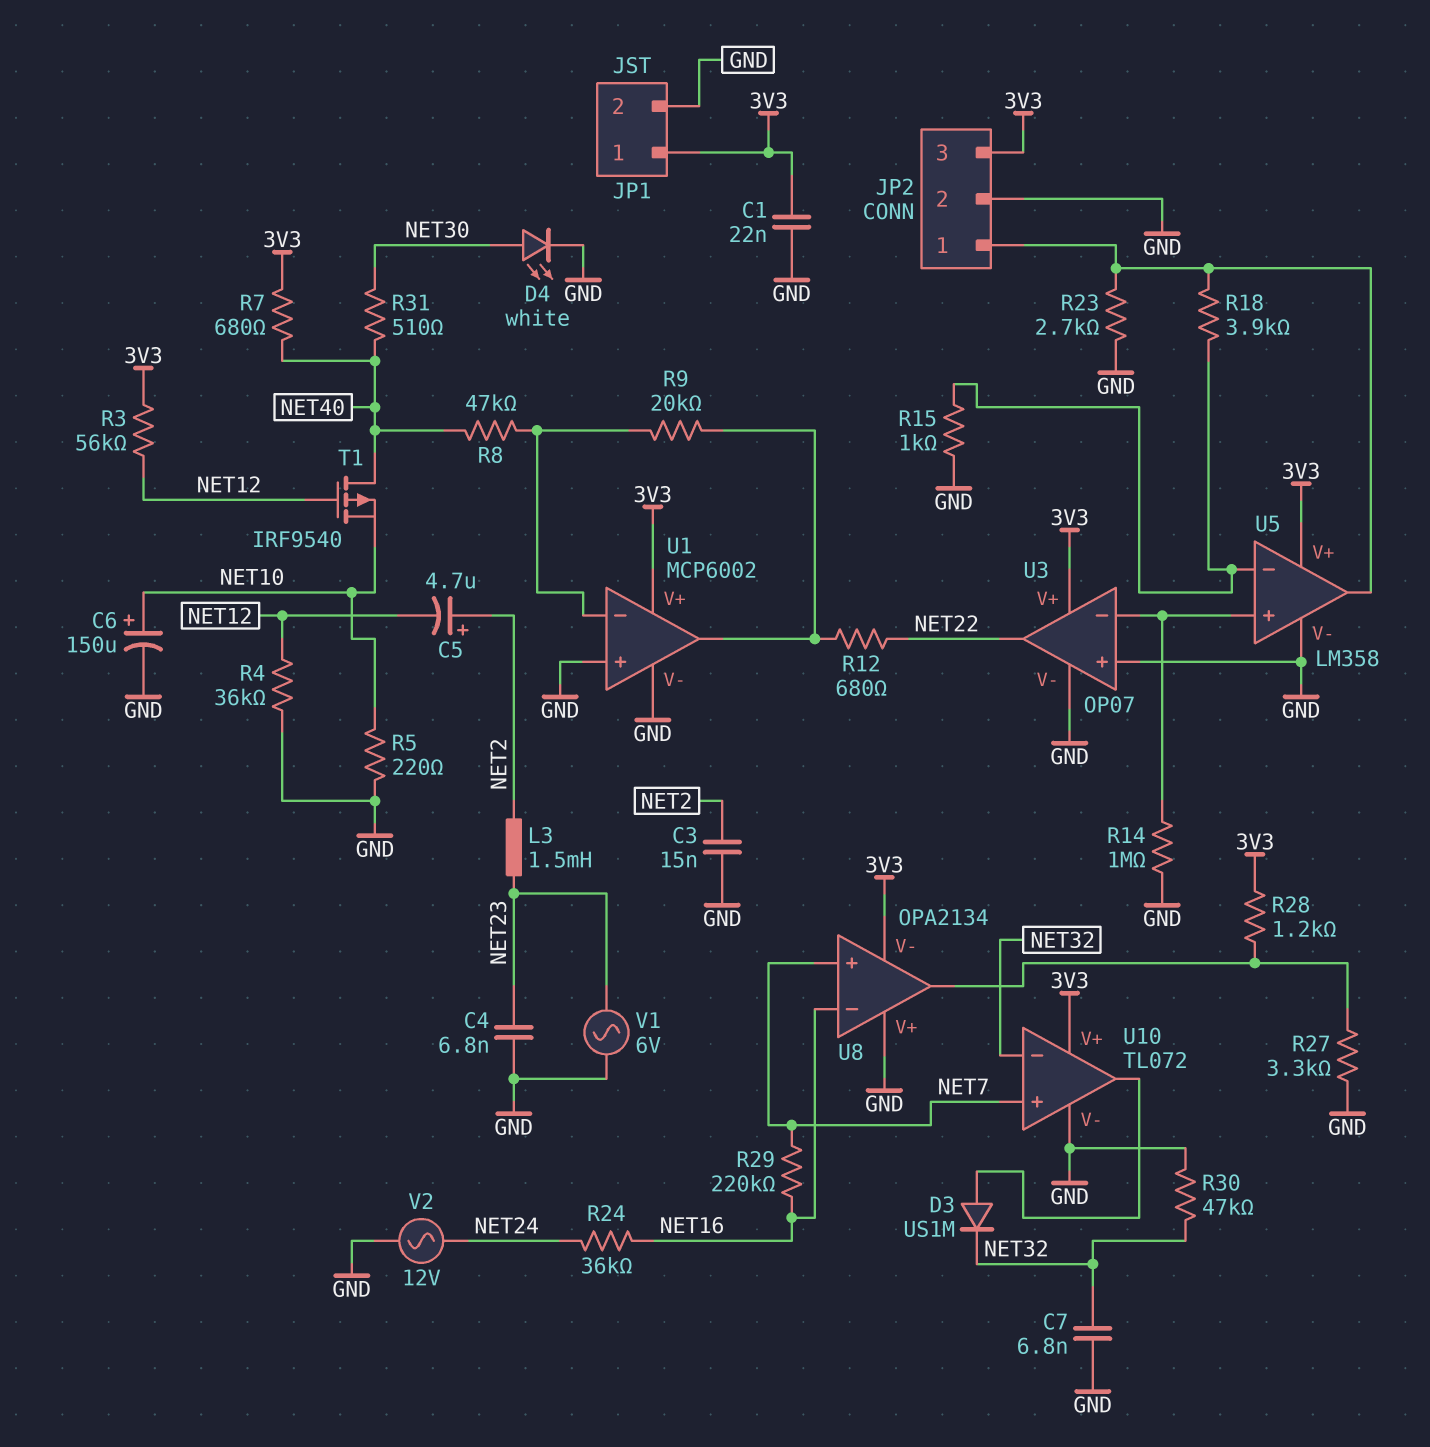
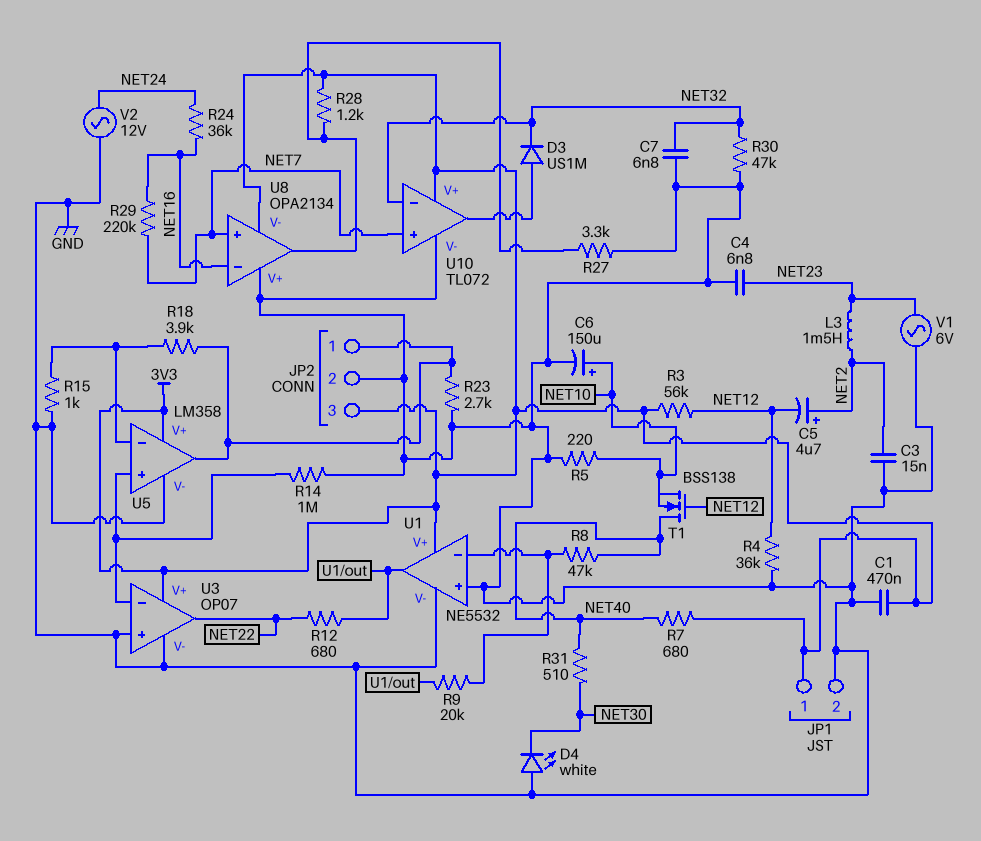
C1: 22nF (3V3, GND) -> 470nF (3V3, GND)
D4: LED white (A NET30, K GND) -> LED white (A GND, K NET30)
T1: PMOS IRF9540 (G NET12, D NET40, S NET10) -> NMOS BSS138 (G NET12, D NET40, S NET10)
U1: MCP6002 -> NE5532

